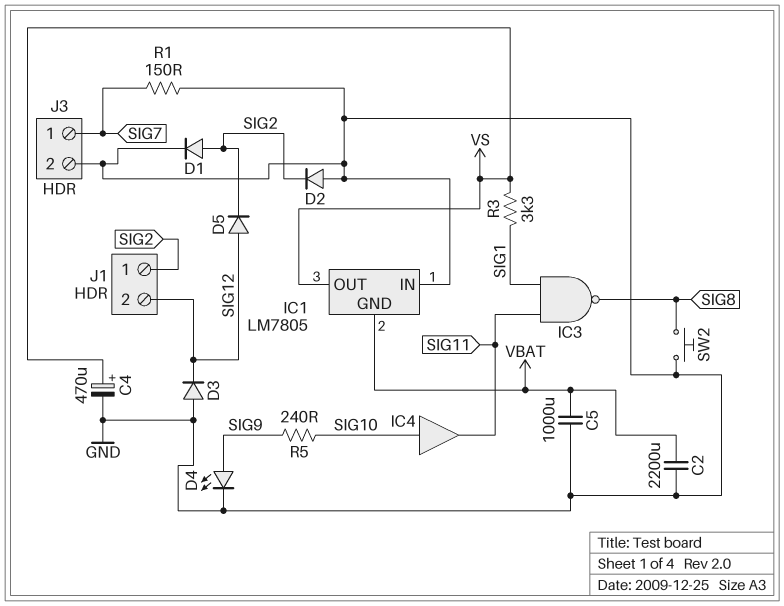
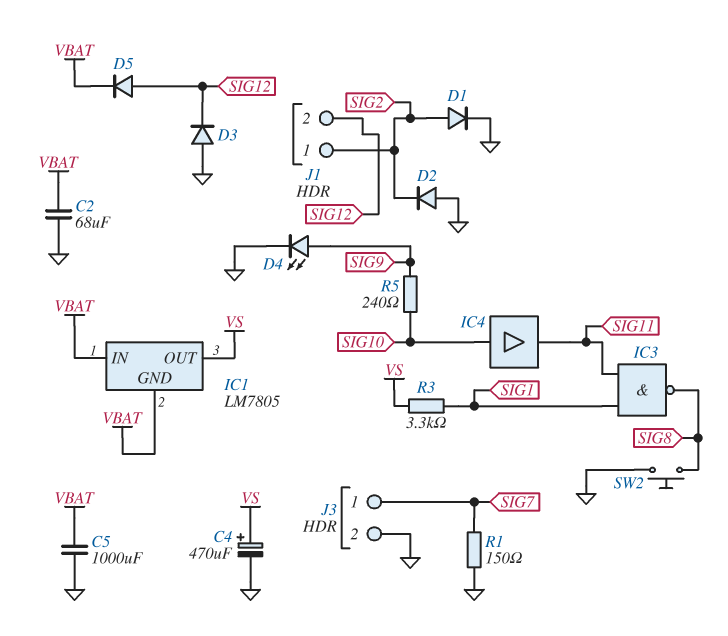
C2: 2200uF (GND, VBAT) -> 68uF (GND, VBAT)
D5: diode (A SIG12, K SIG2) -> diode (A SIG12, K VBAT)
IC1 pin IN: GND -> VBAT

